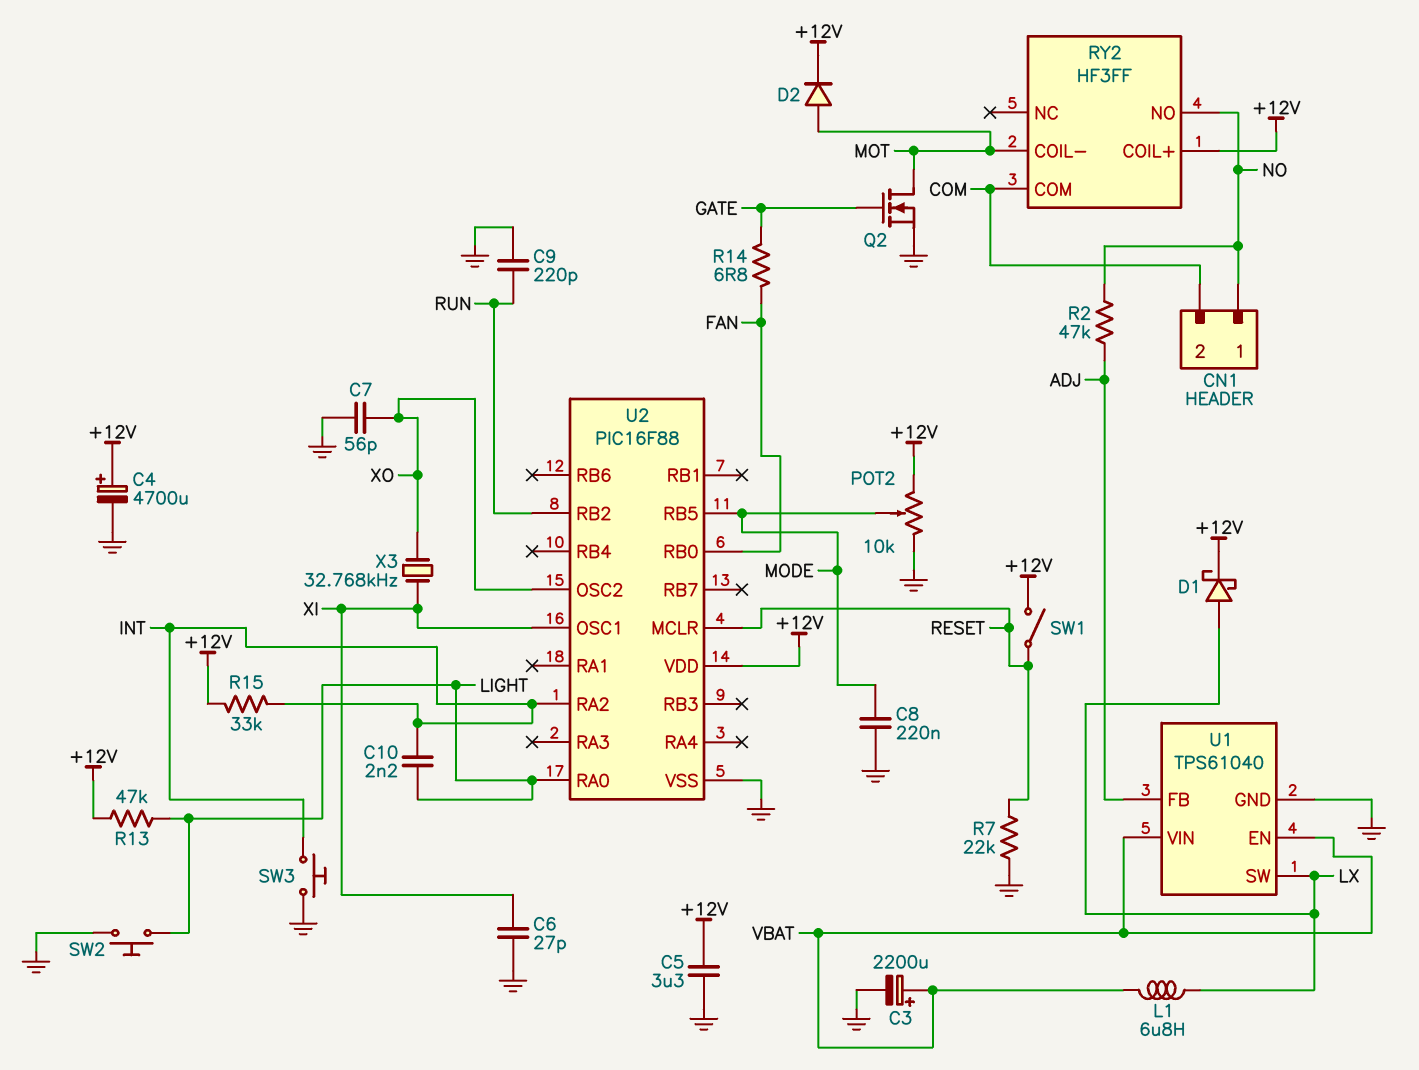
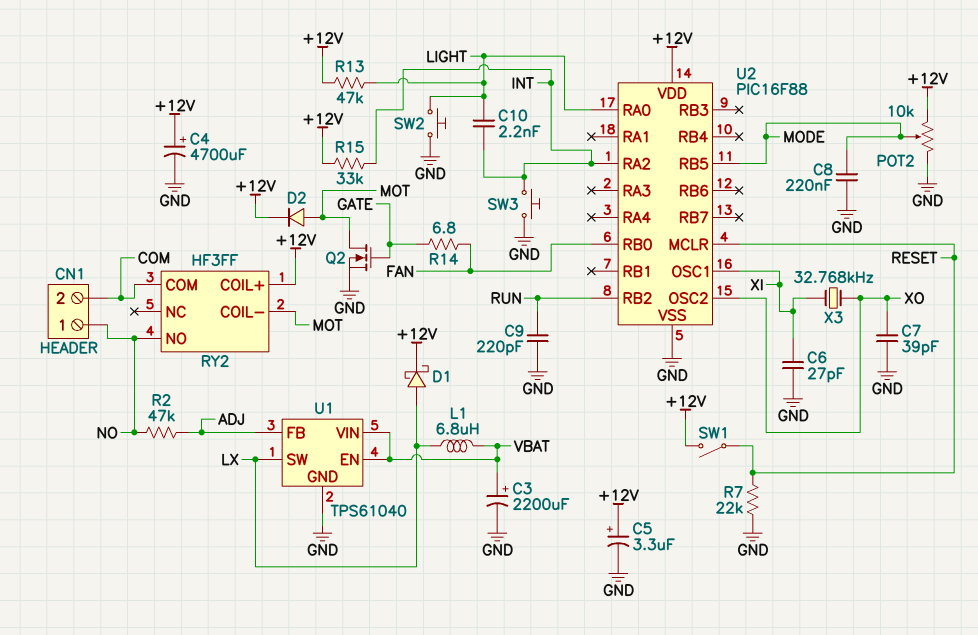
C5: 3.3uF (+12V, GND) -> 3.3uF (plus +12V, minus GND)
C7: 56pF (GND, XO) -> 39pF (GND, XO)

